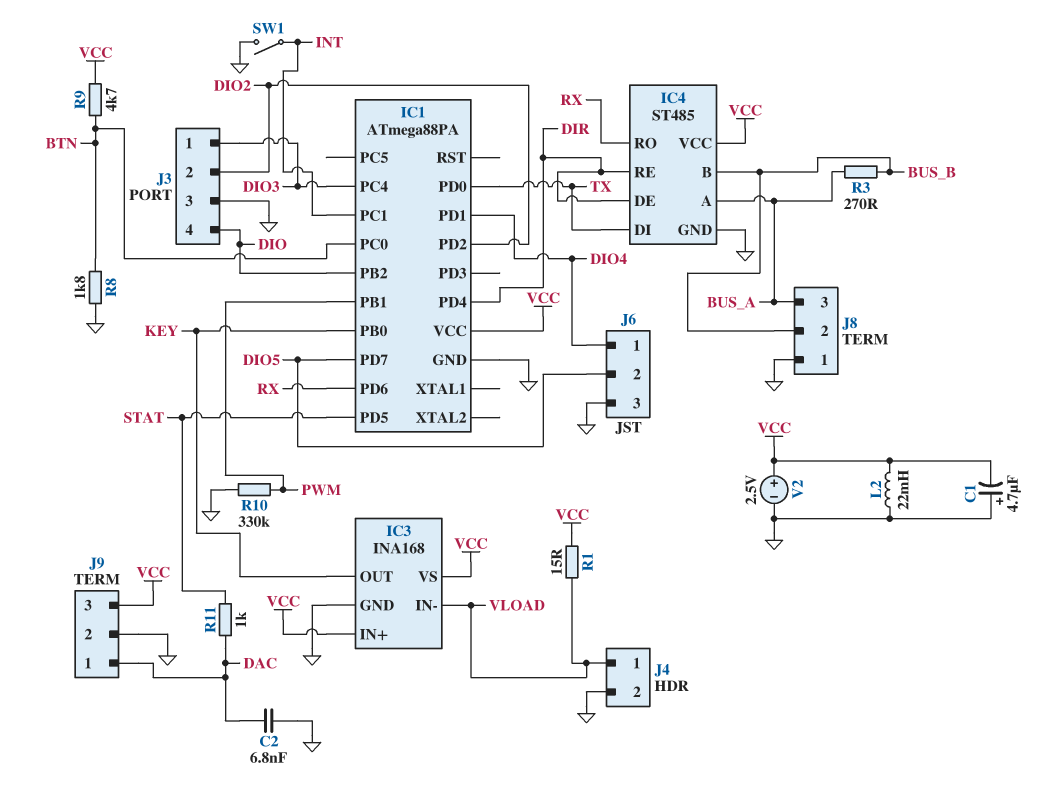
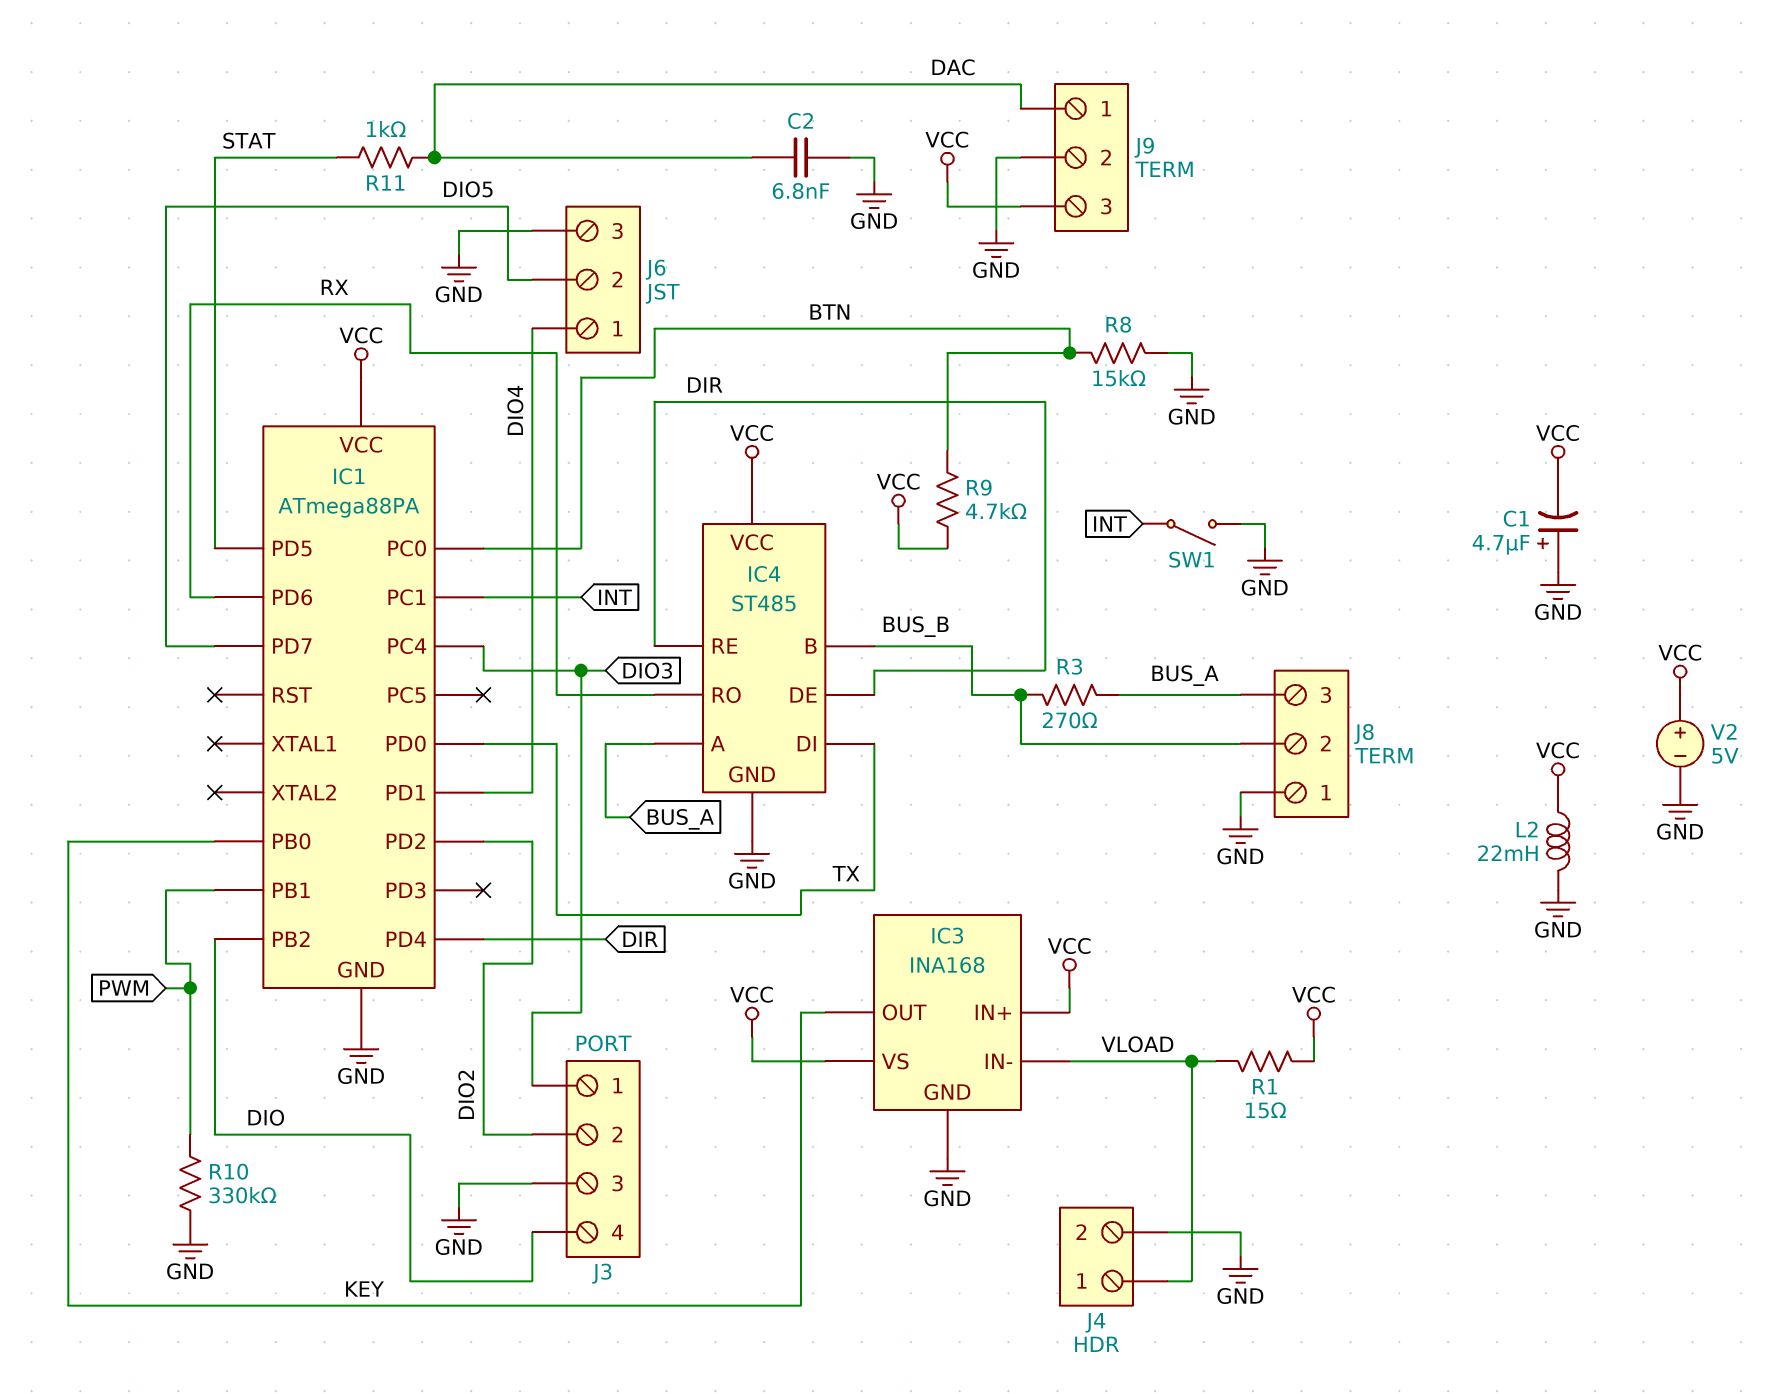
R8: 1.8k (BTN, GND) -> 15k (BTN, GND)
V2: 2.5V (plus VCC, minus GND) -> 5V (plus VCC, minus GND)

